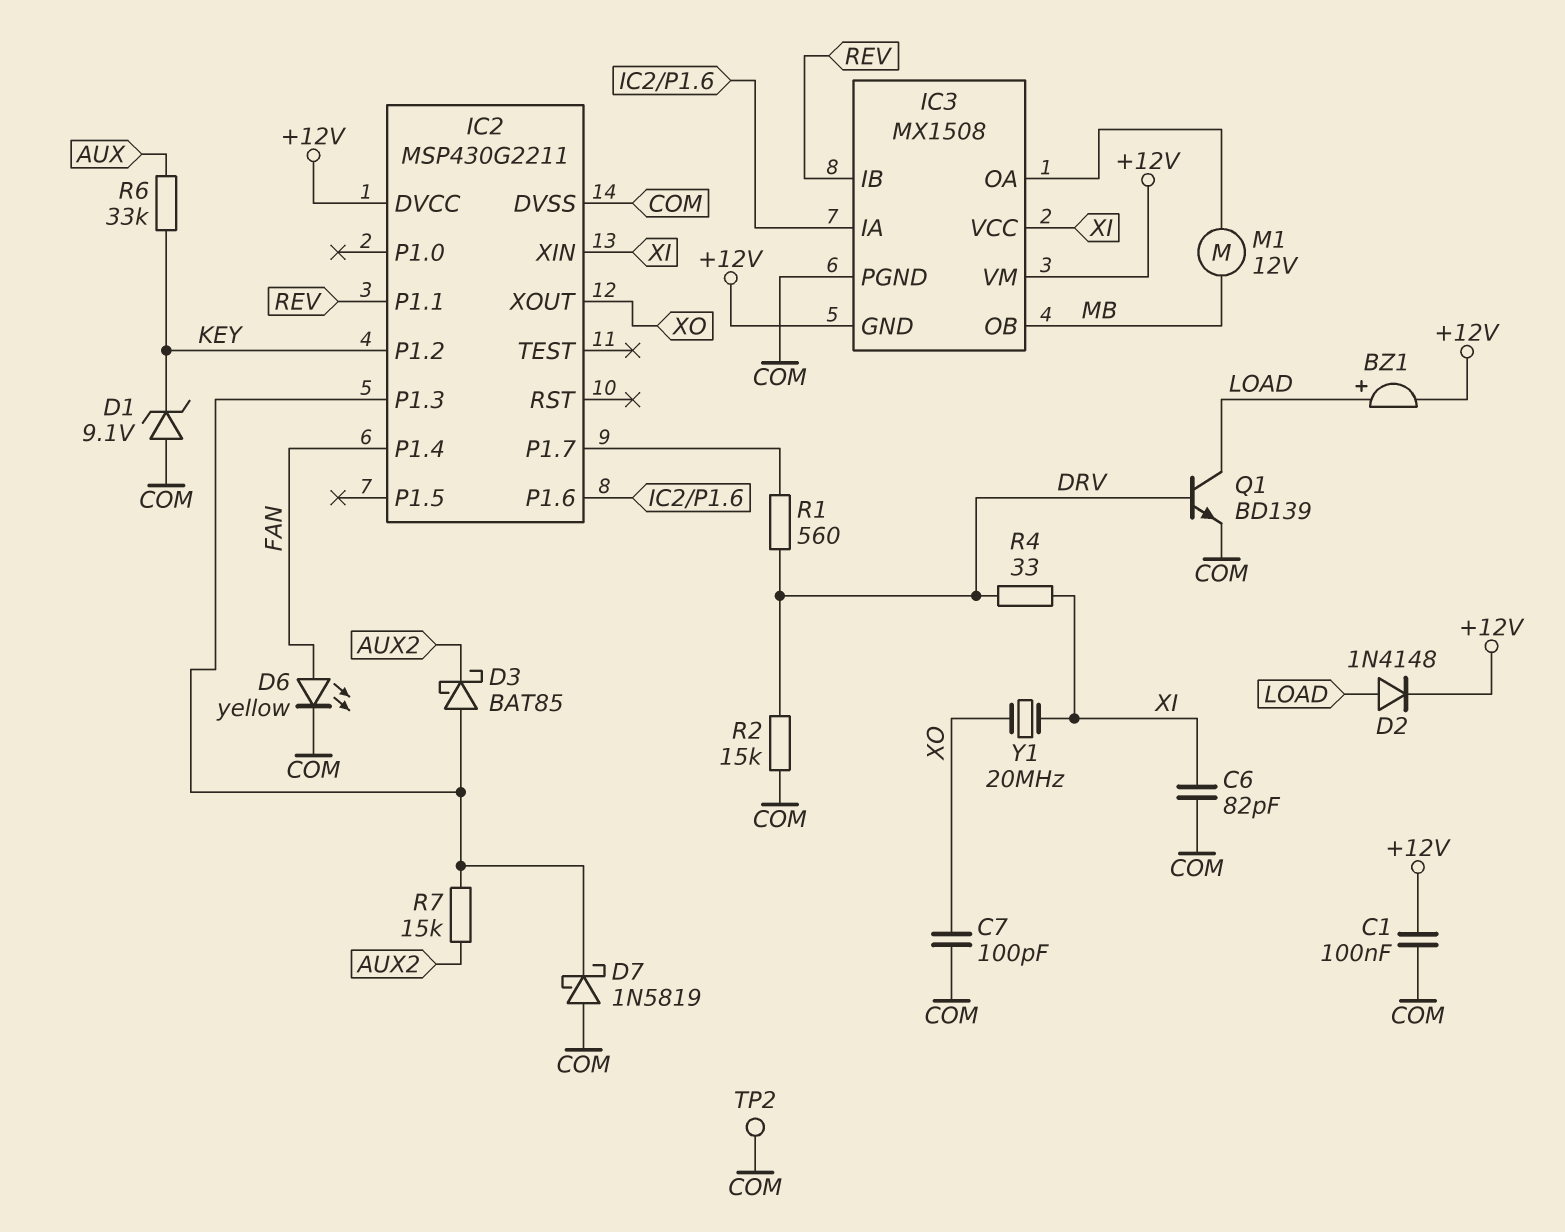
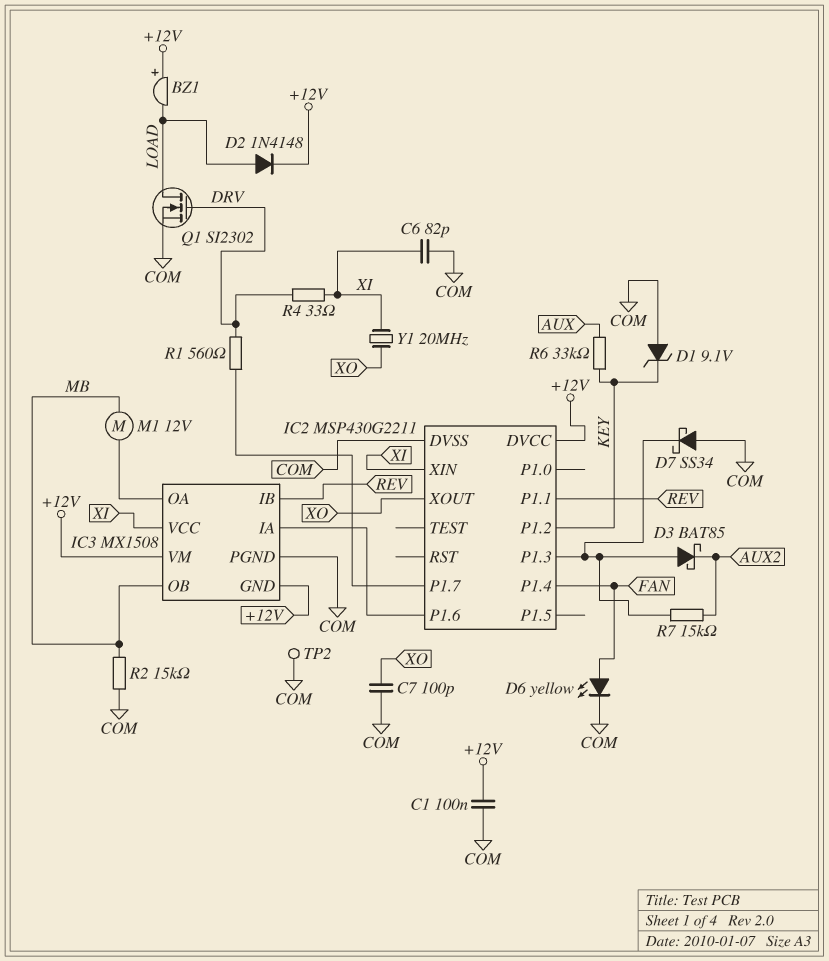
BZ1: buzzer (plus LOAD, minus +12V) -> buzzer (plus +12V, minus LOAD)
D7: schottky 1N5819 (A COM, K IC2/P1.3) -> schottky SS34 (A COM, K IC2/P1.3)
Q1: NPN BD139 (B DRV, C LOAD, E COM) -> NMOS SI2302 (G DRV, D LOAD, S COM)
R2: 15k (COM, DRV) -> 15k (COM, MB)

